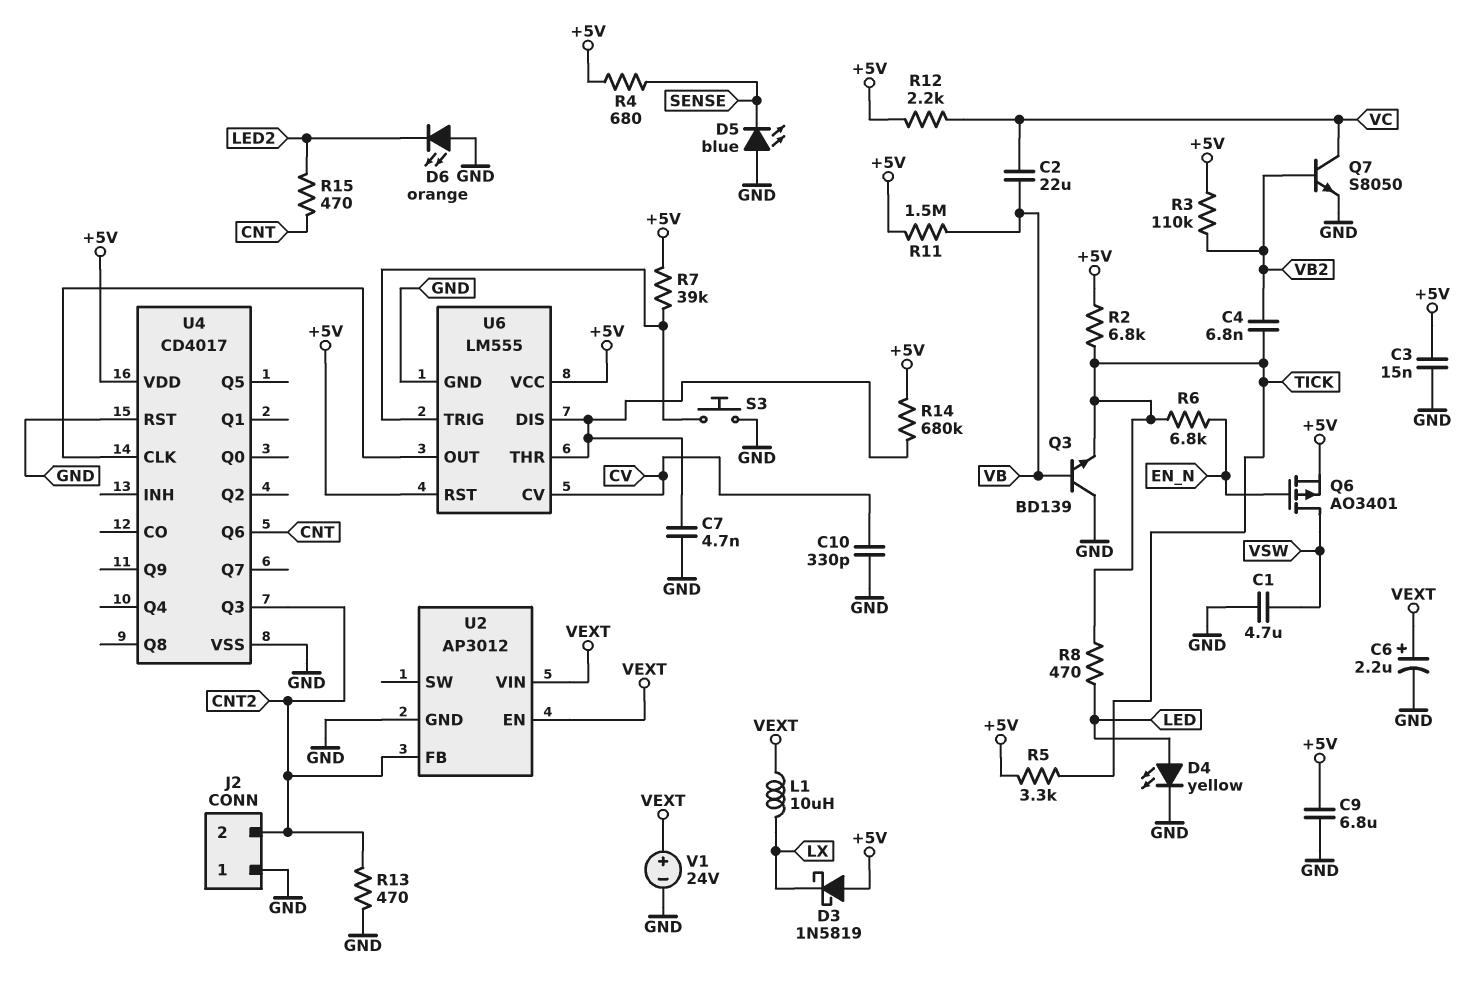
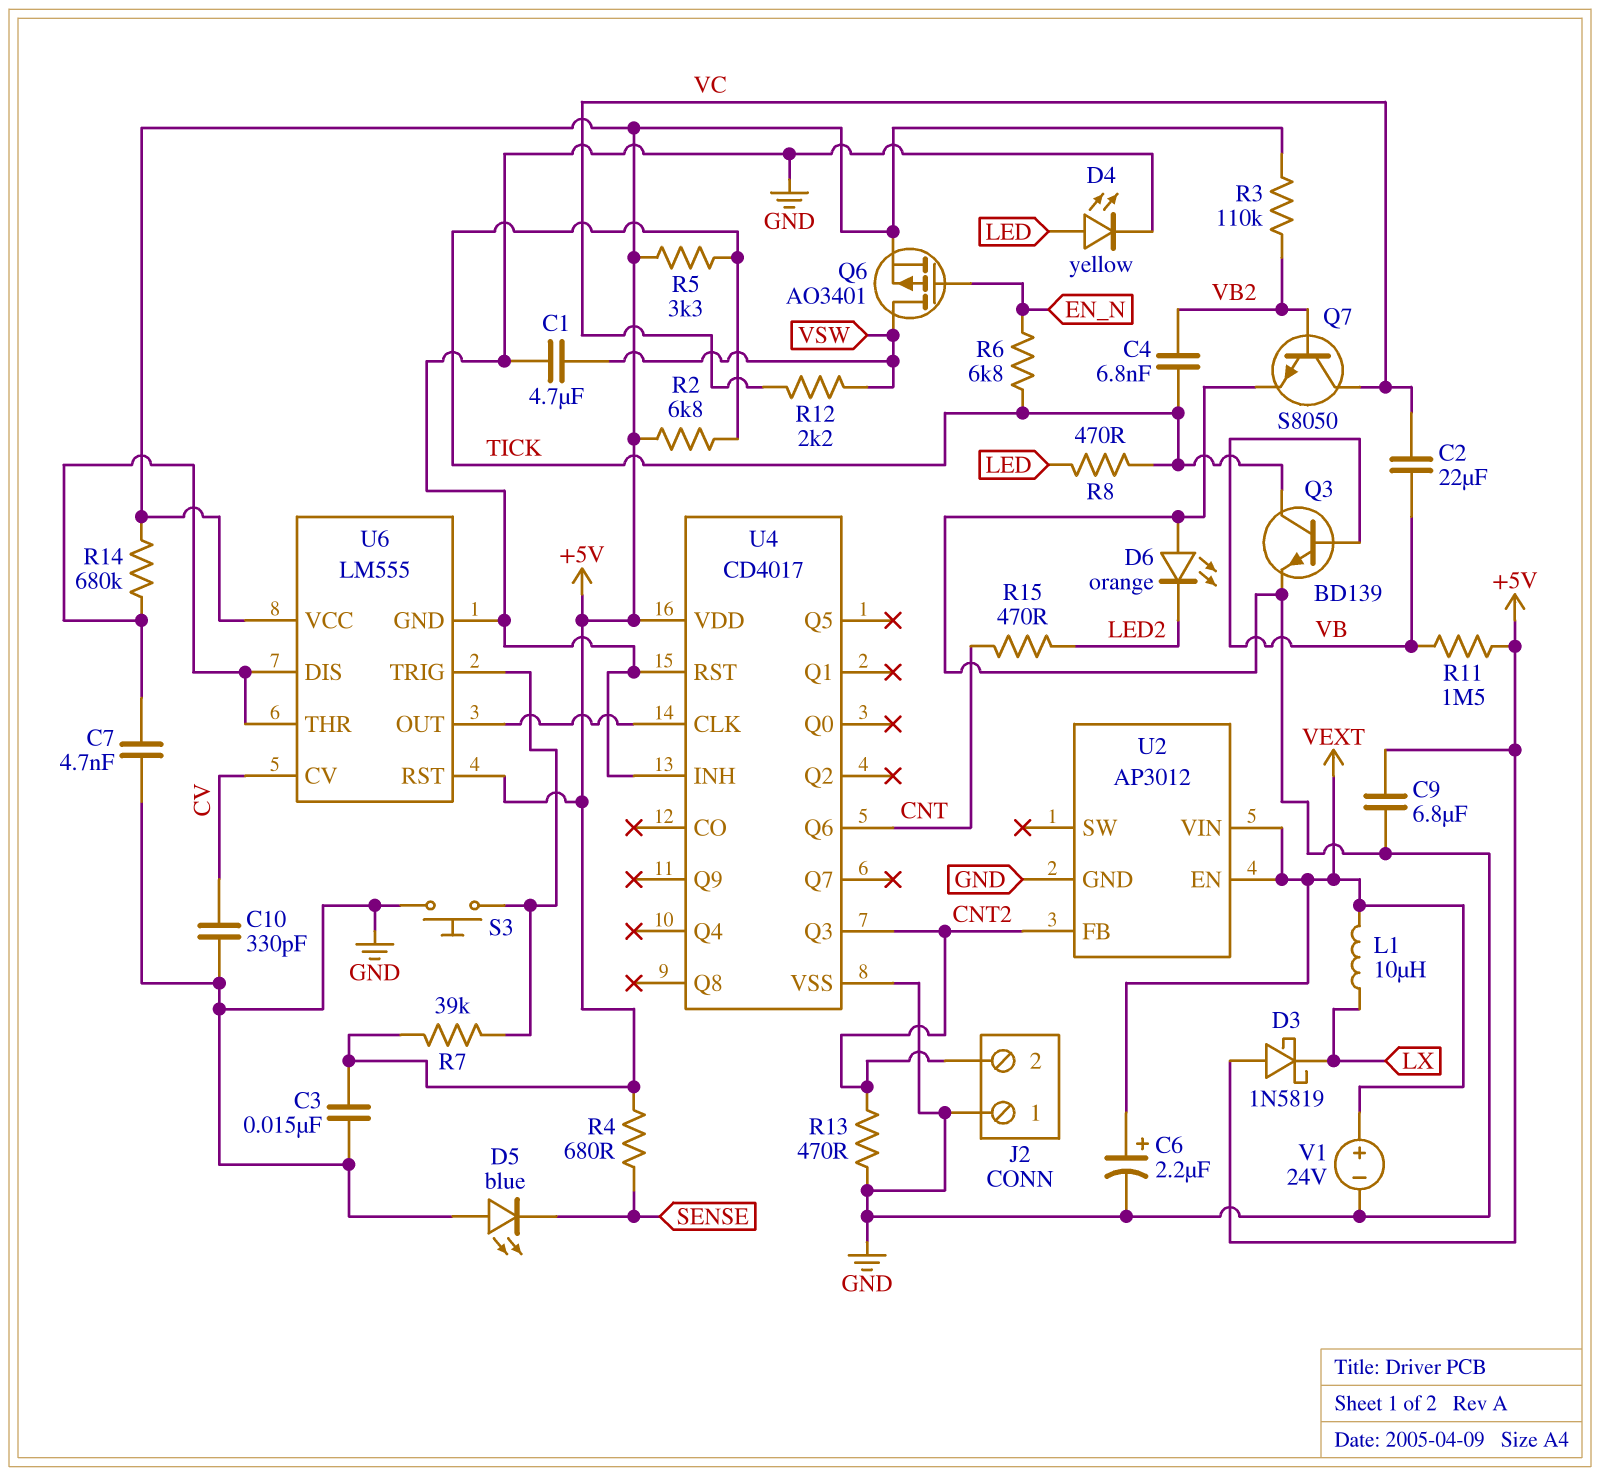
Q3: NPN BD139 (B VB, C GND, E TICK) -> NPN BD139 (B VB, C TICK, E GND)
R12: 2.2k (+5V, VC) -> 2.2k (VC, VSW)
U4 pin INH: none -> GND

